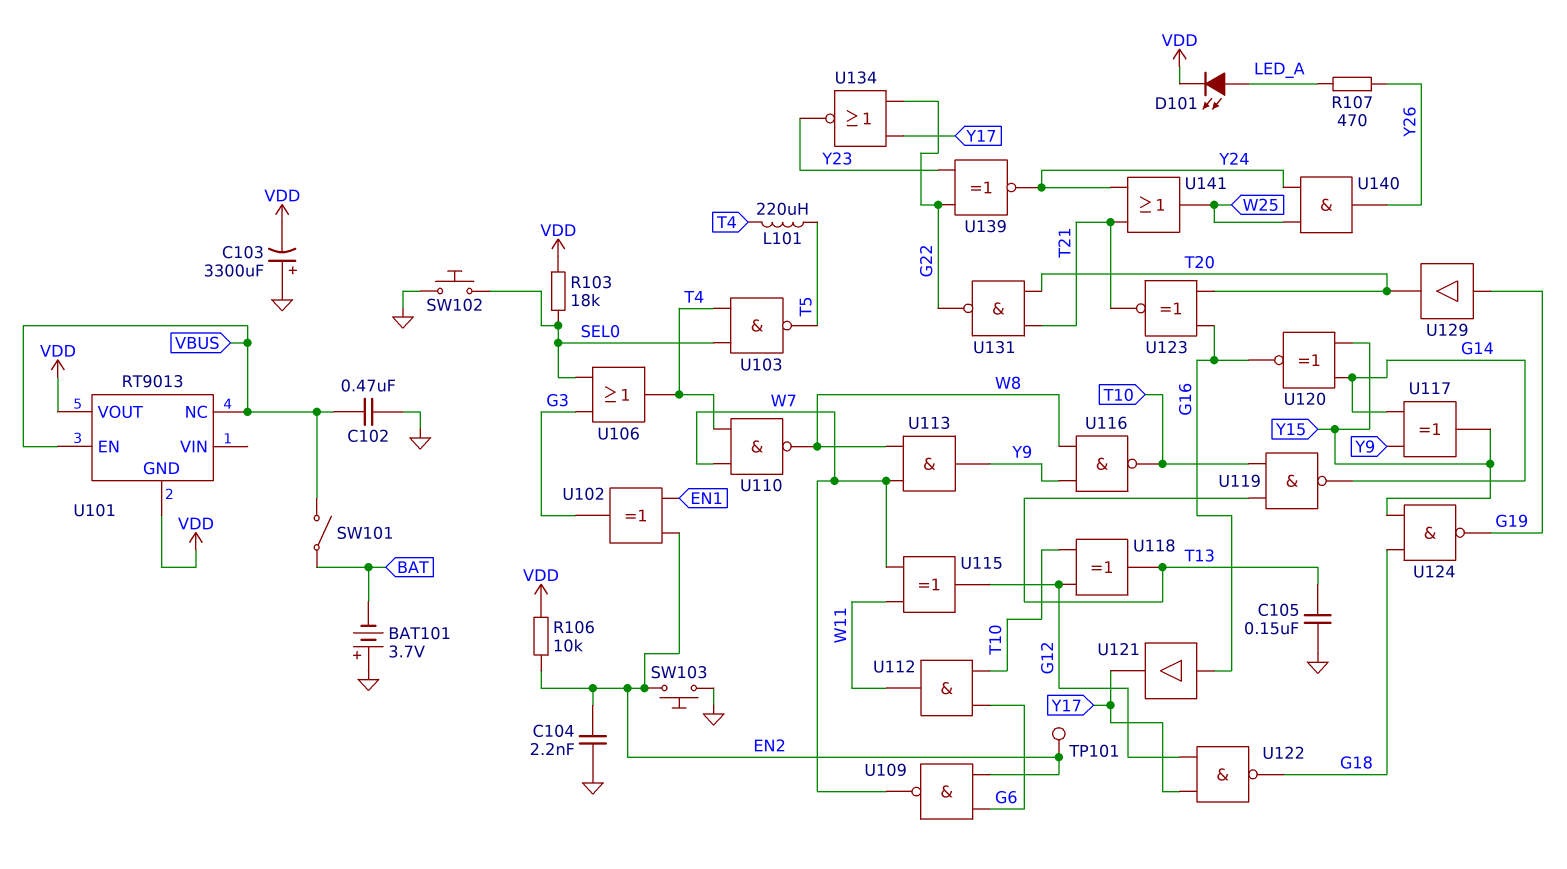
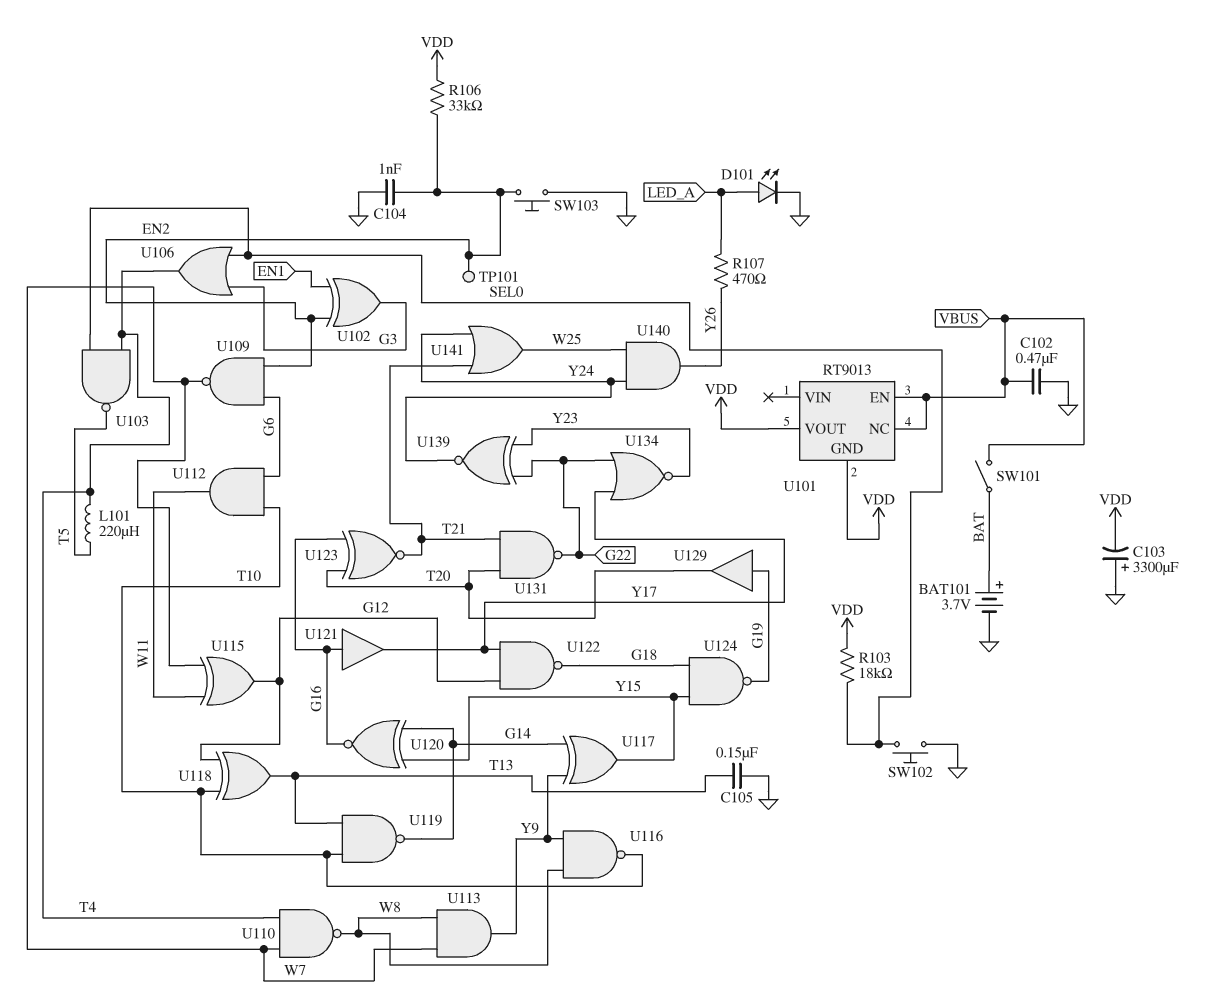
BAT101: 3.7V (plus GND, minus BAT) -> 3.7V (plus BAT, minus GND)
C104: 2.2nF (EN2, GND) -> 1nF (EN2, GND)
D101: LED (A LED_A, K VDD) -> LED (A LED_A, K GND)
R106: 10k (EN2, VDD) -> 33k (EN2, VDD)

